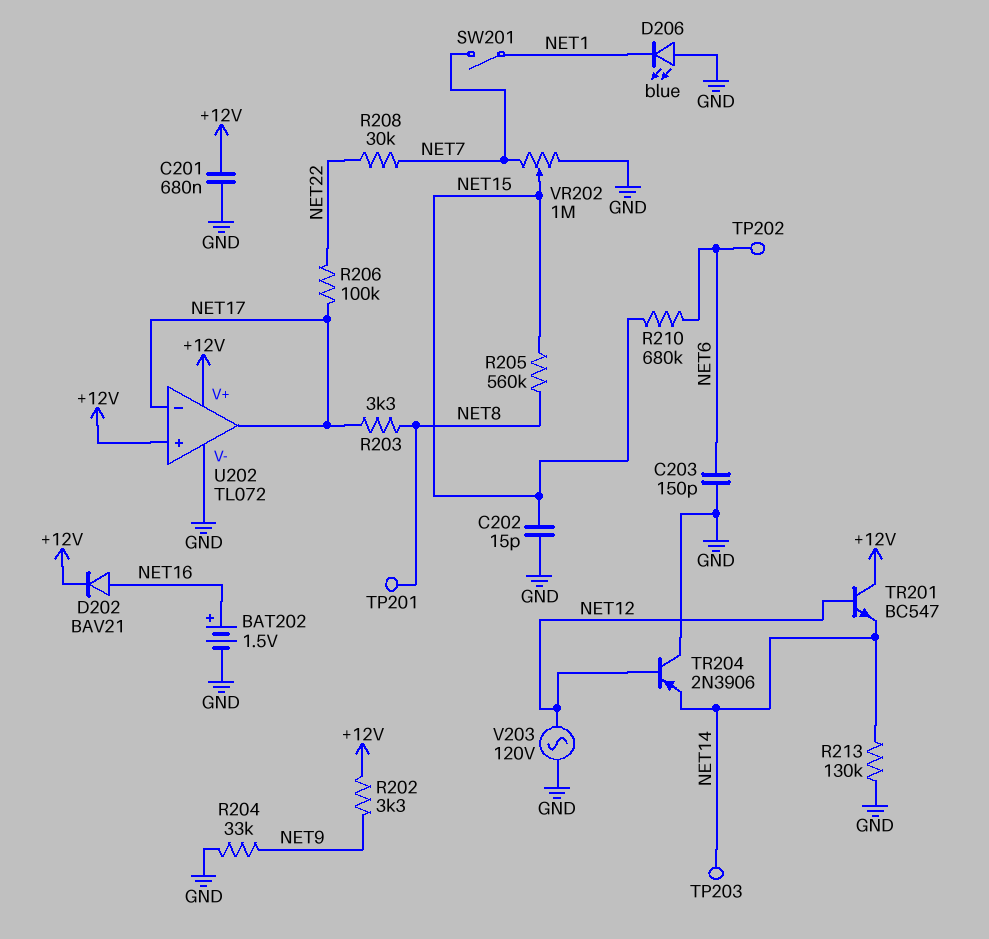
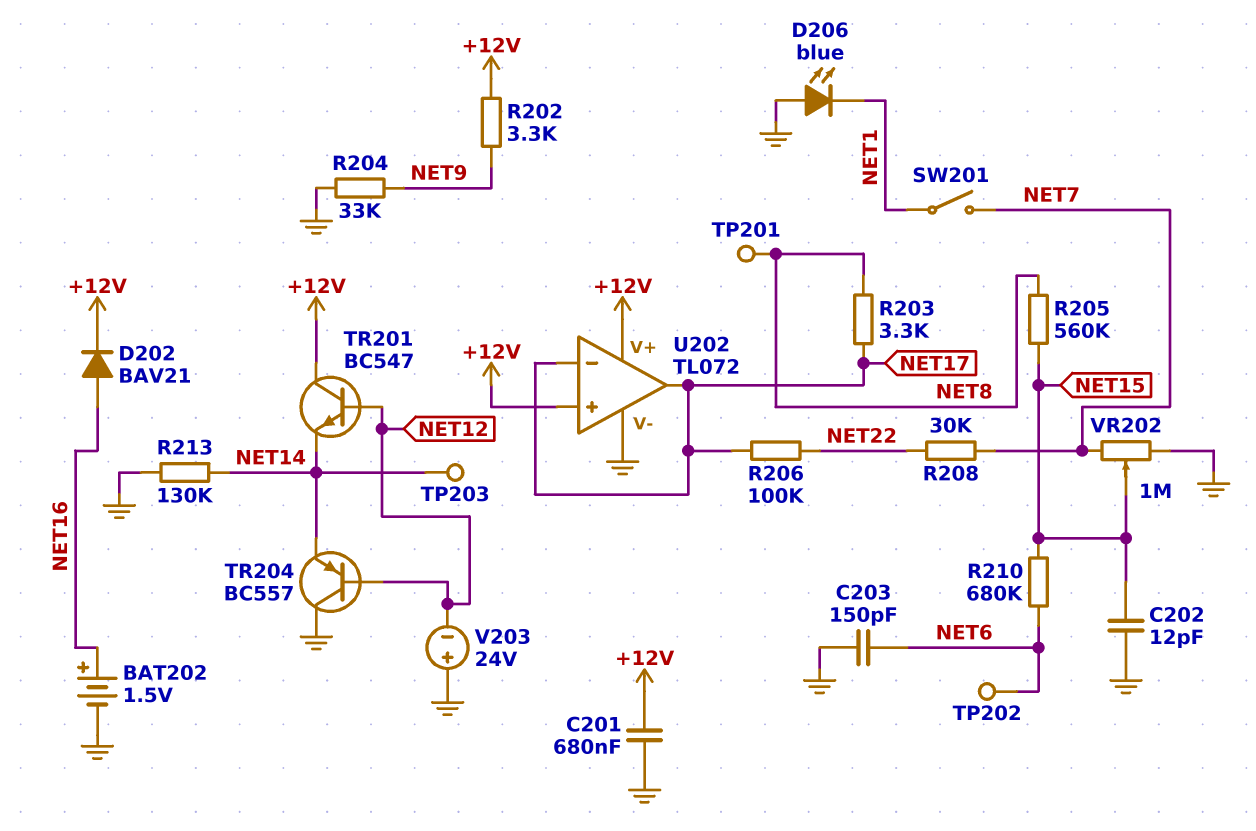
C202: 15pF (GND, NET15) -> 12pF (GND, NET15)
TR204: PNP 2N3906 (B NET12, C GND, E NET14) -> PNP BC557 (B NET12, C GND, E NET14)
V203: AC 120V (GND, NET12) -> 24V (plus GND, minus NET12)

